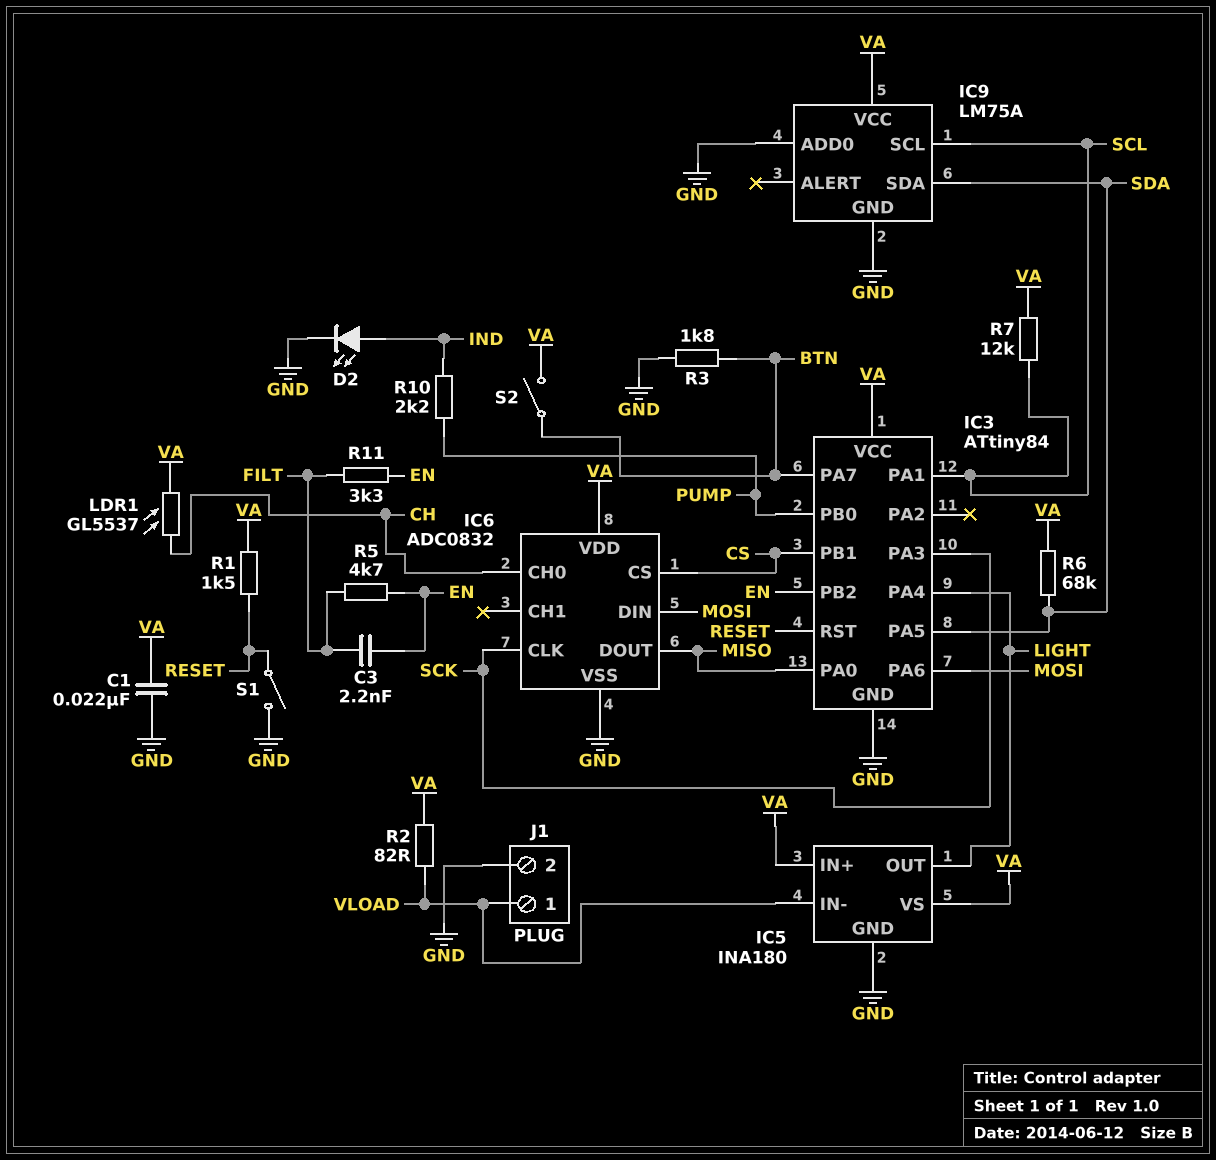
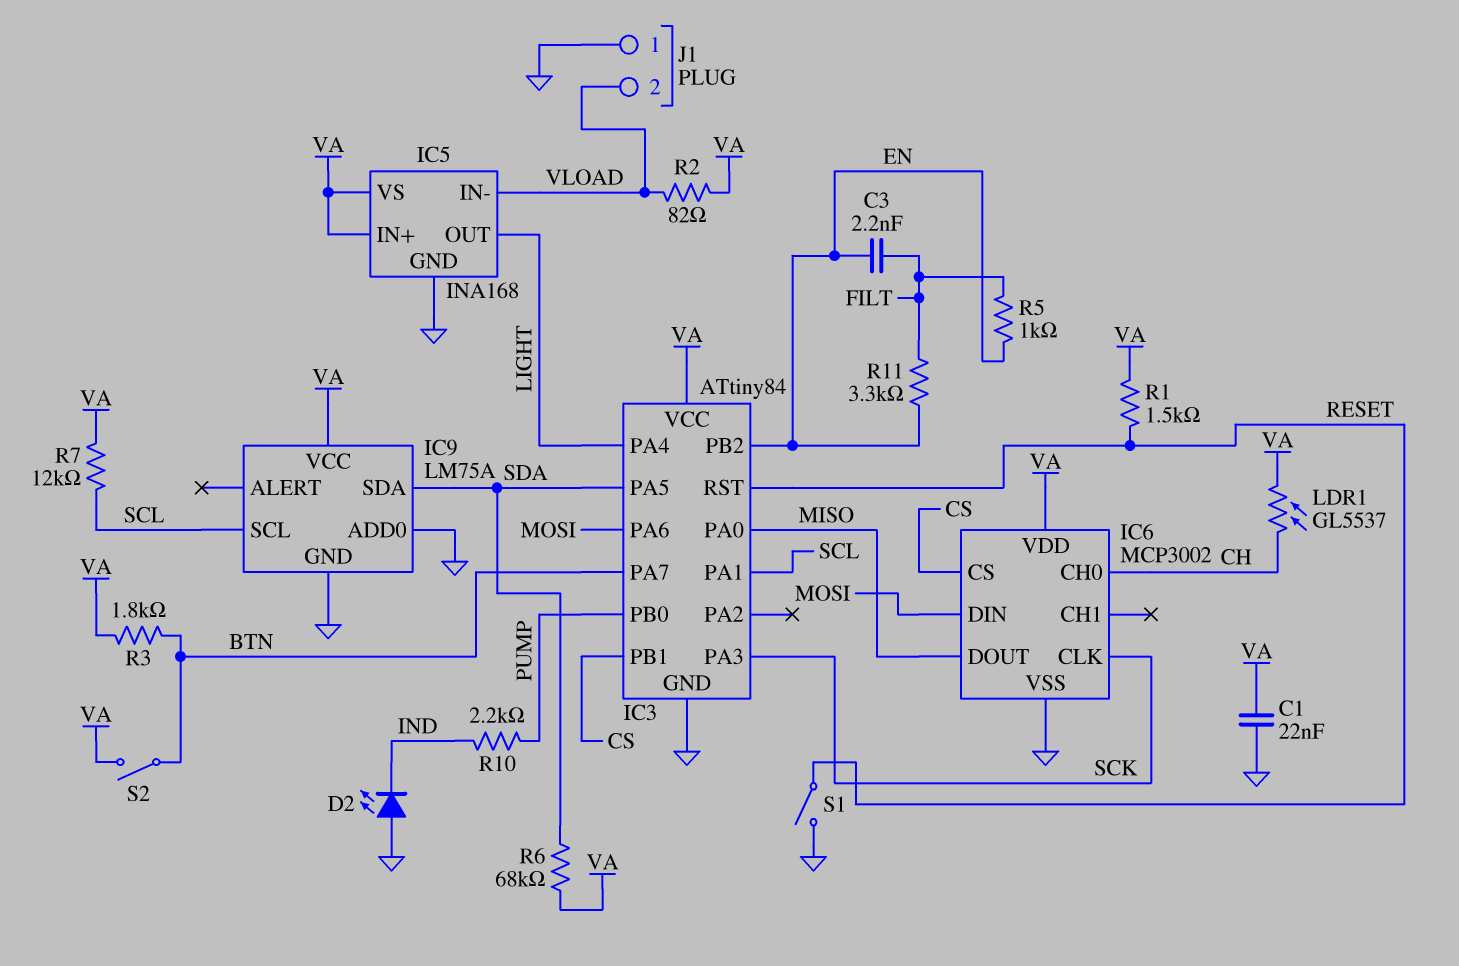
D2: LED (A IND, K GND) -> LED (A GND, K IND)
IC5: INA180 -> INA168
IC6: ADC0832 -> MCP3002
J1 pin 1: VLOAD -> GND
J1 pin 2: GND -> VLOAD
R3: 1.8k (BTN, GND) -> 1.8k (BTN, VA)
R5: 4.7k (EN, FILT) -> 1k (EN, FILT)

